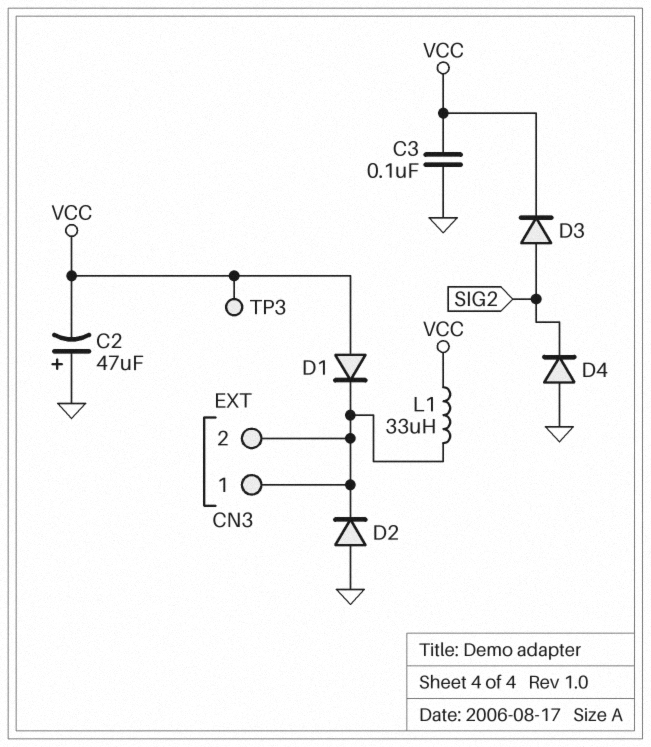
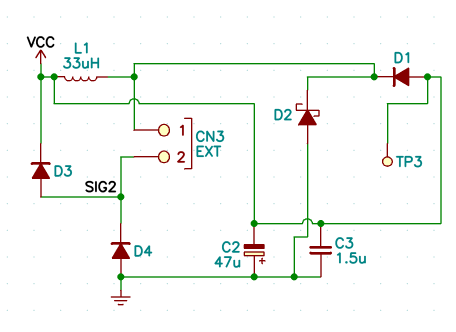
C3: 100nF (GND, VCC) -> 1.5uF (GND, VCC)
CN3 pin 2: CN3/1 -> SIG2
D2: diode (A GND, K CN3/1) -> schottky (A GND, K CN3/1)

